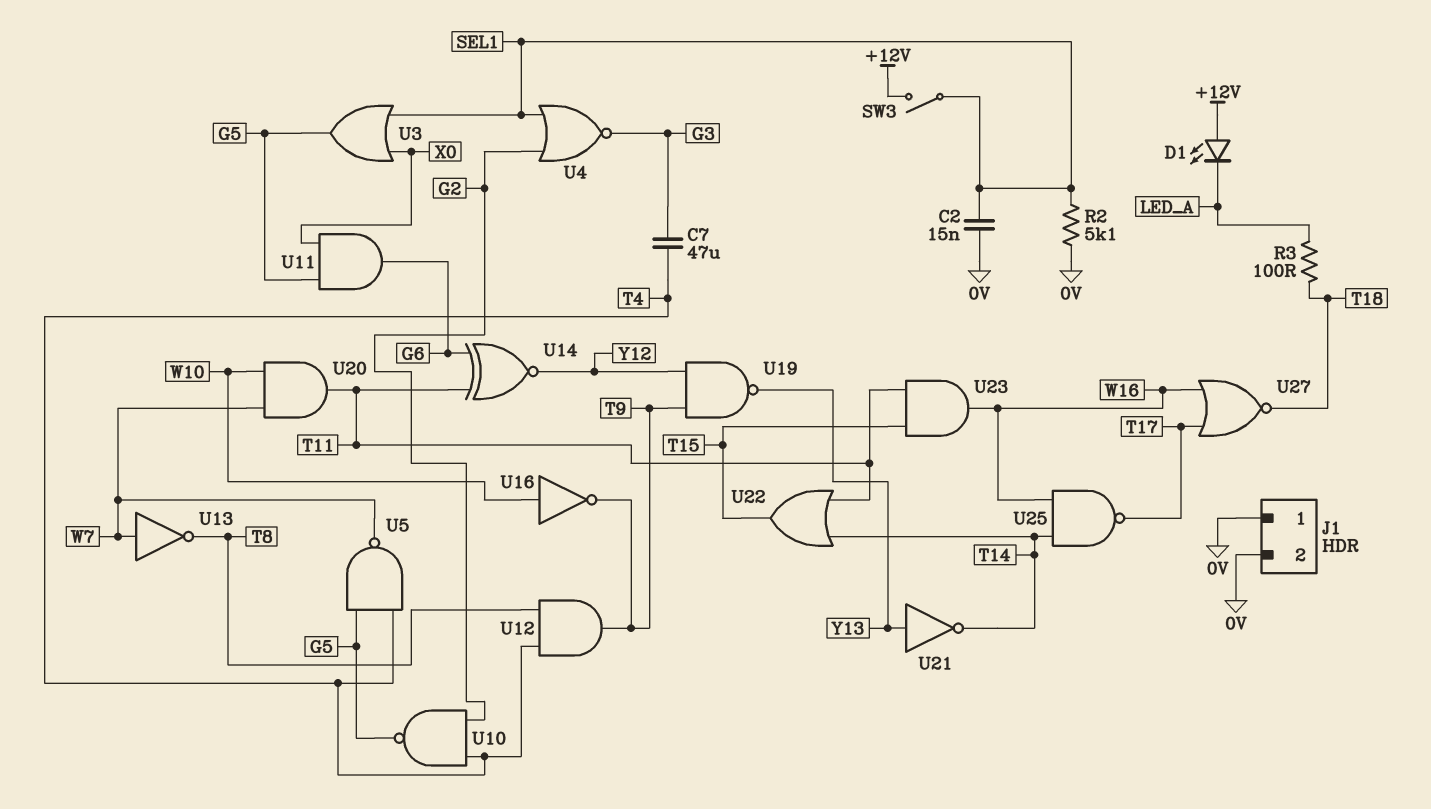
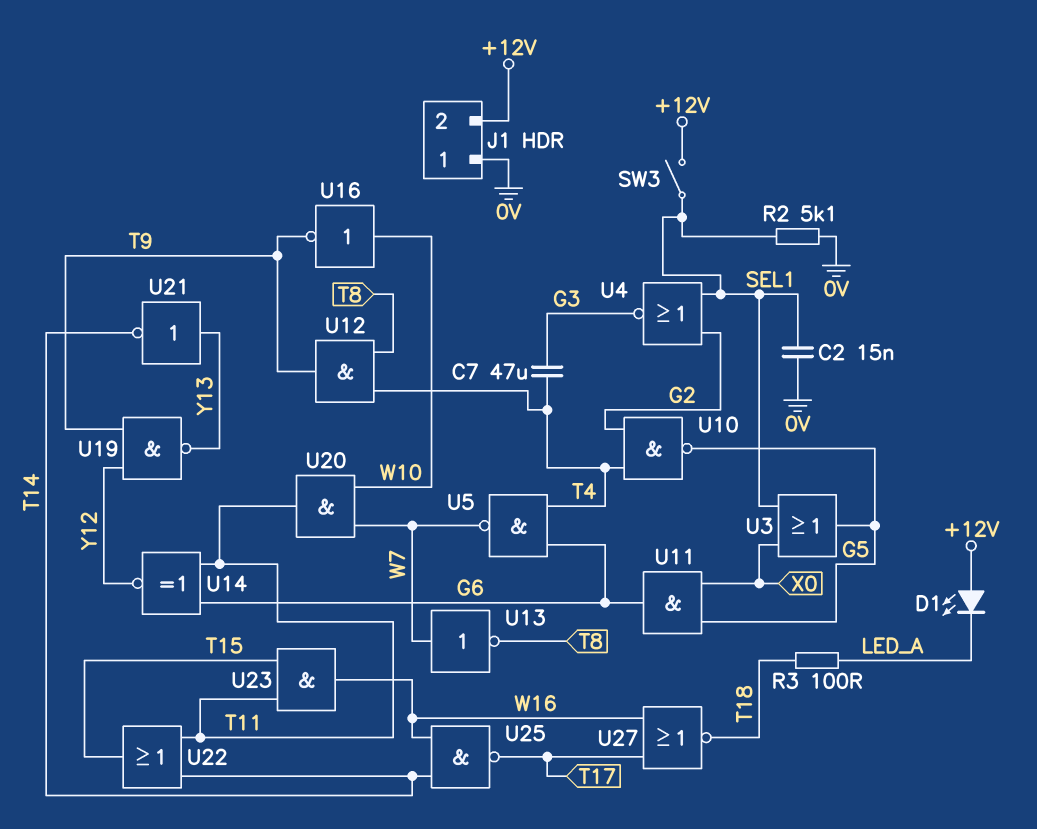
J1 pin 2: 0V -> +12V
U5: NAND (in G5, in T4, out W7) -> NAND (in G6, in T4, out W7)

